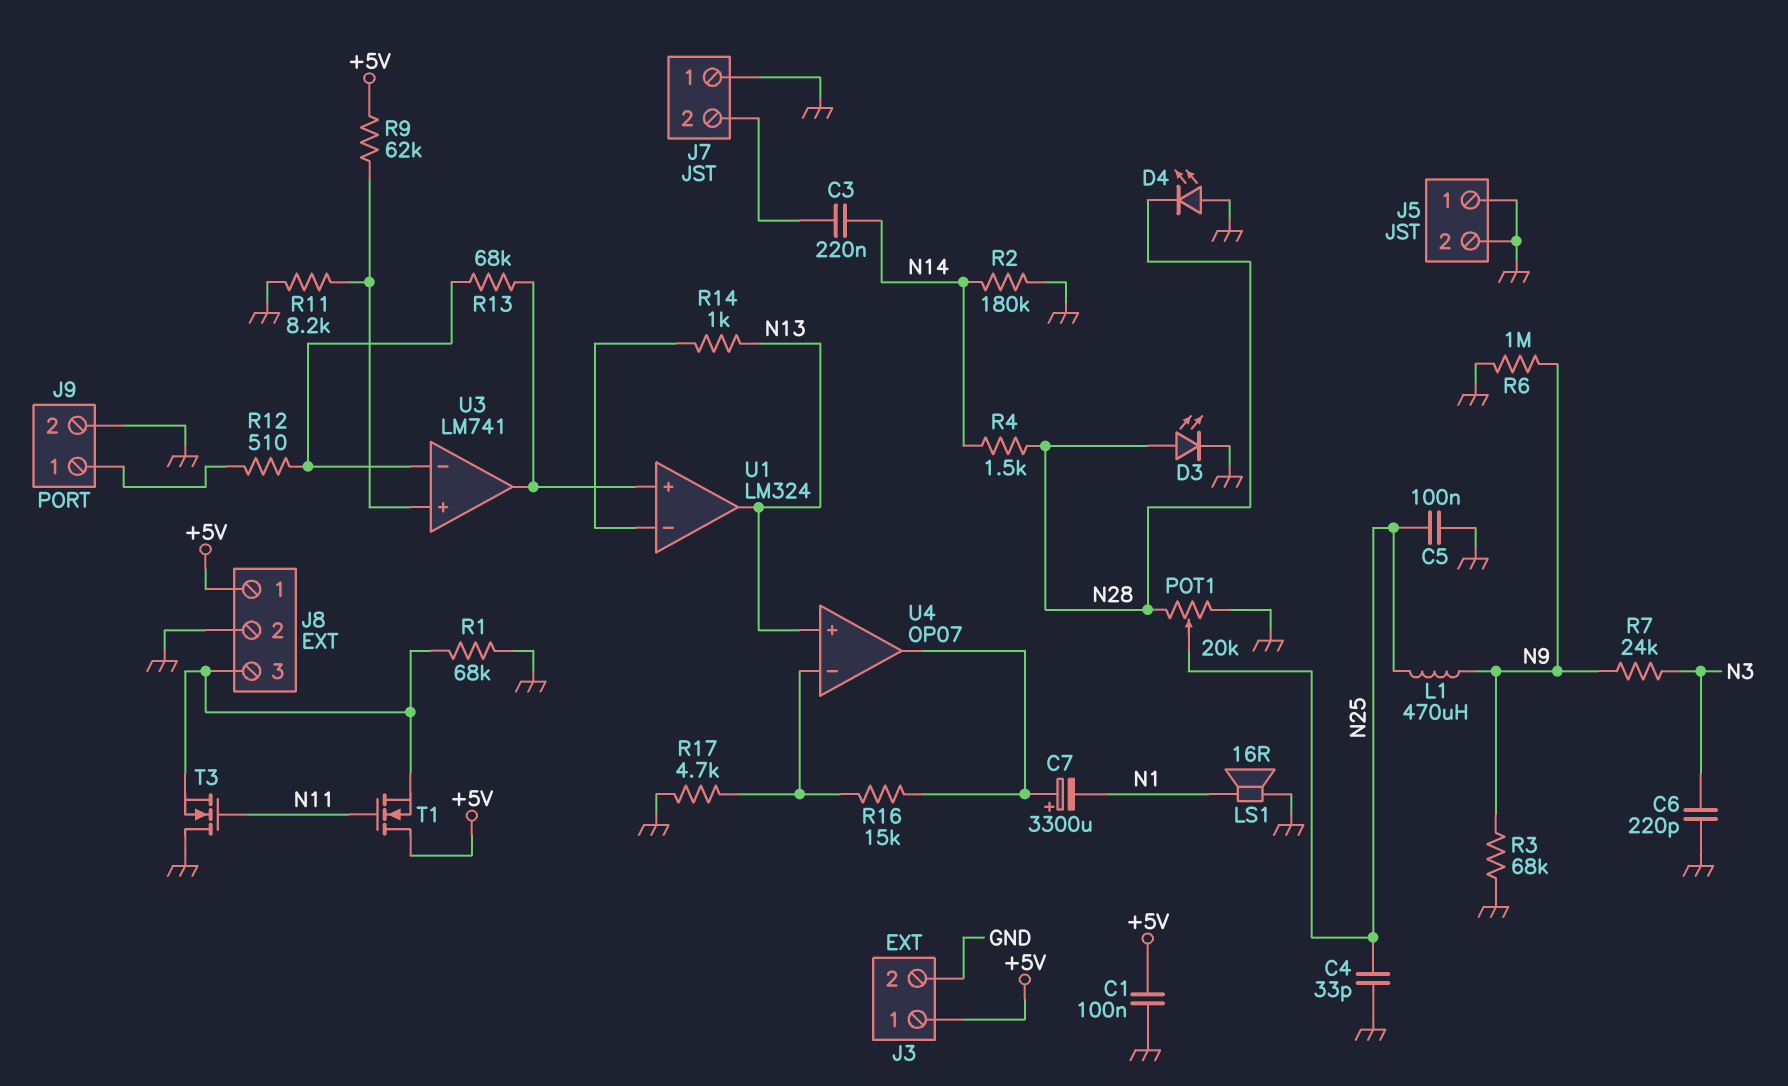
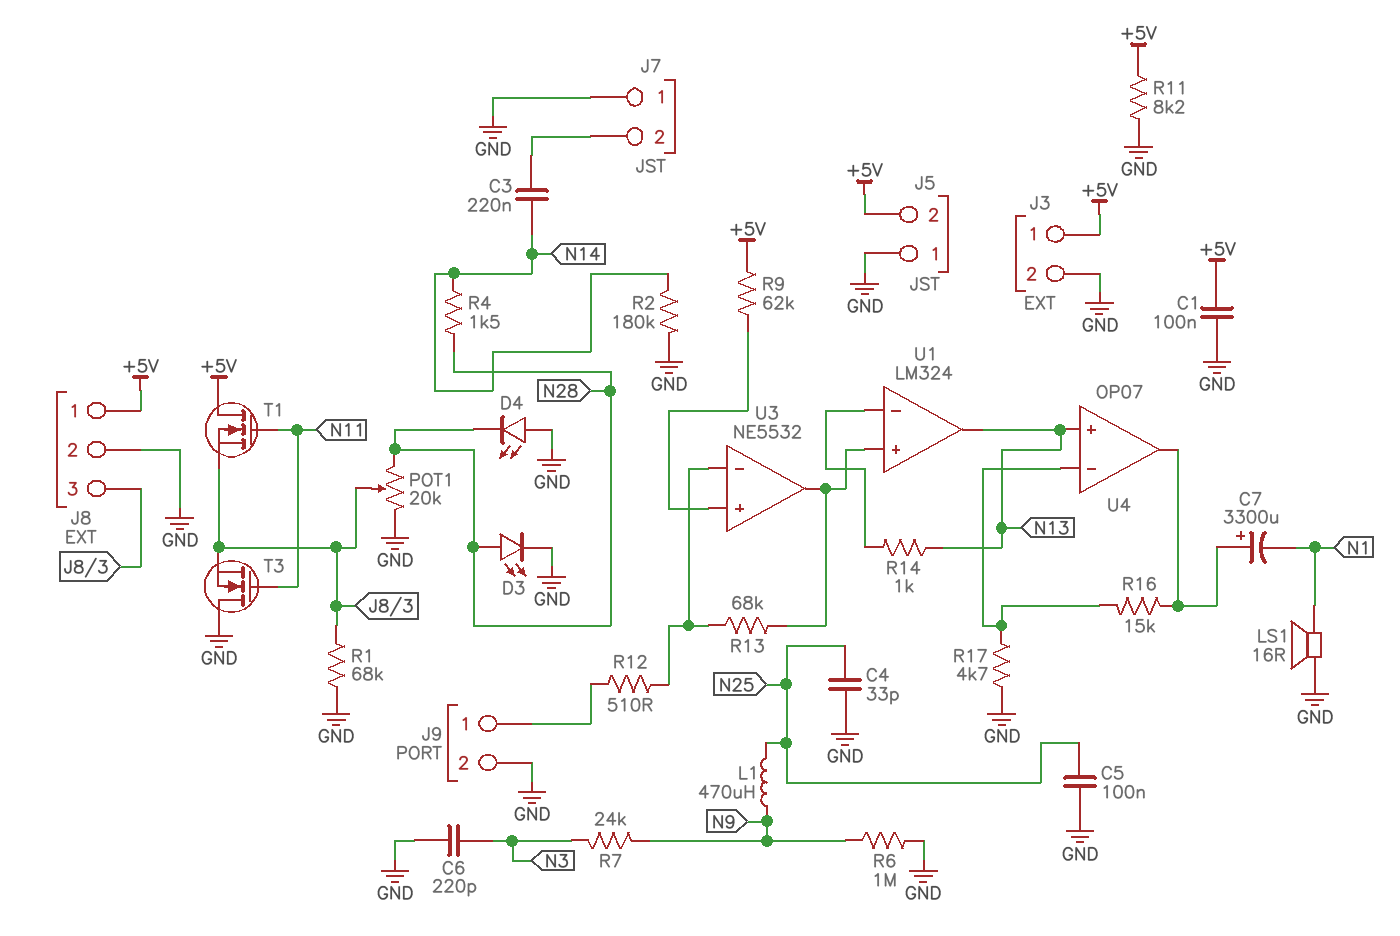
J5 pin 2: GND -> +5V
POT1: 20k (GND, N28, wiper N25) -> 20k (GND, N28, wiper J8/3)
R3: 68k (GND, N9) -> none
R11: 8.2k (GND, U3/in+) -> 8.2k (+5V, GND)
U3: LM741 -> NE5532

